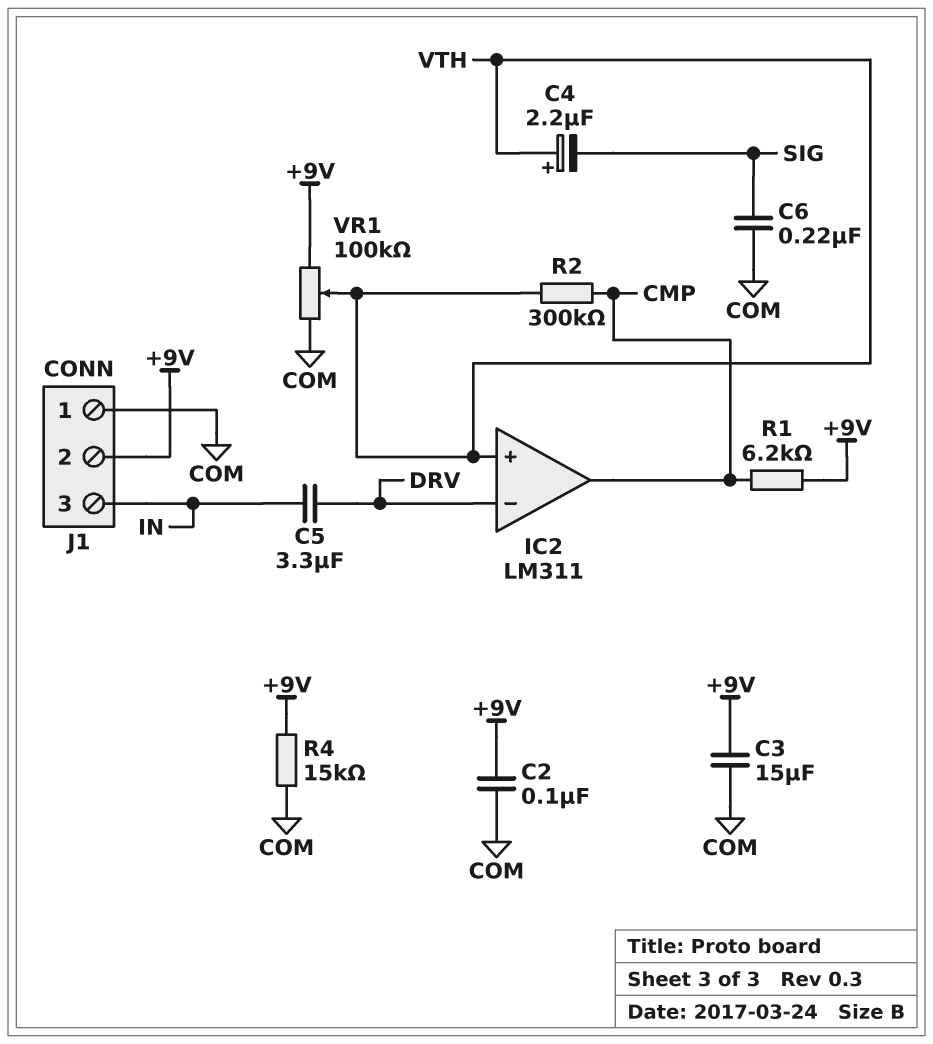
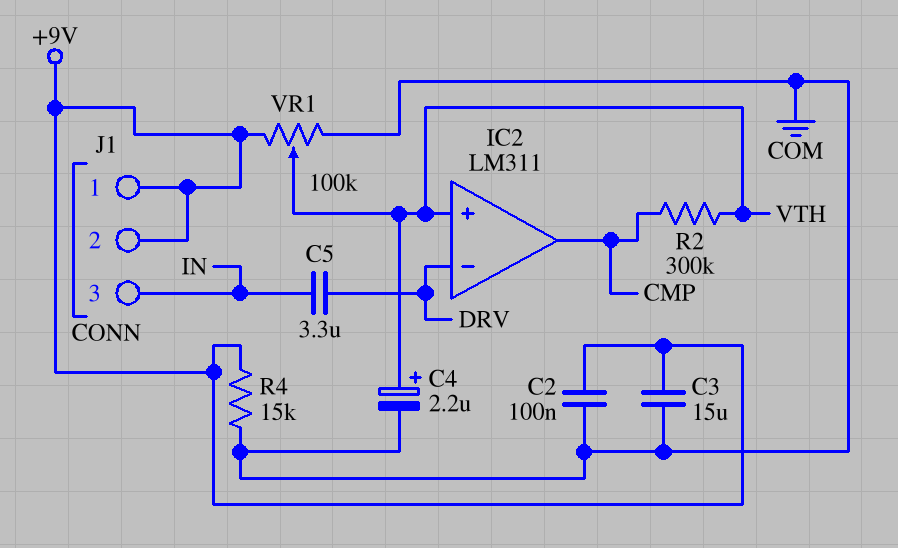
C4: 2.2uF (plus VTH, minus SIG) -> 2.2uF (plus VTH, minus COM)
C6: 220nF (COM, SIG) -> none
J1 pin 1: COM -> +9V
R1: 6.2k (+9V, CMP) -> none

